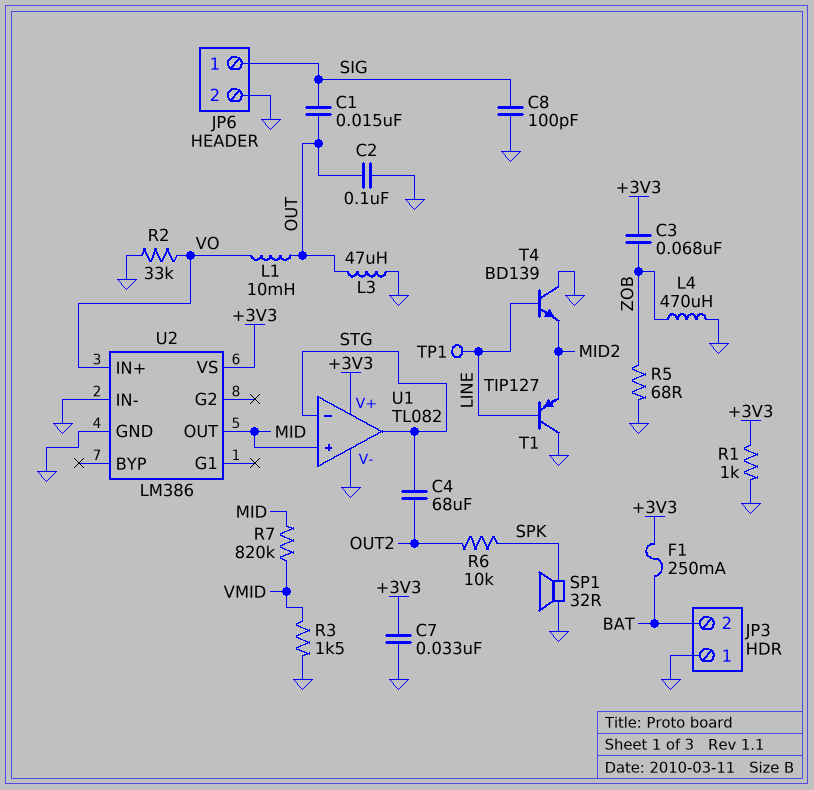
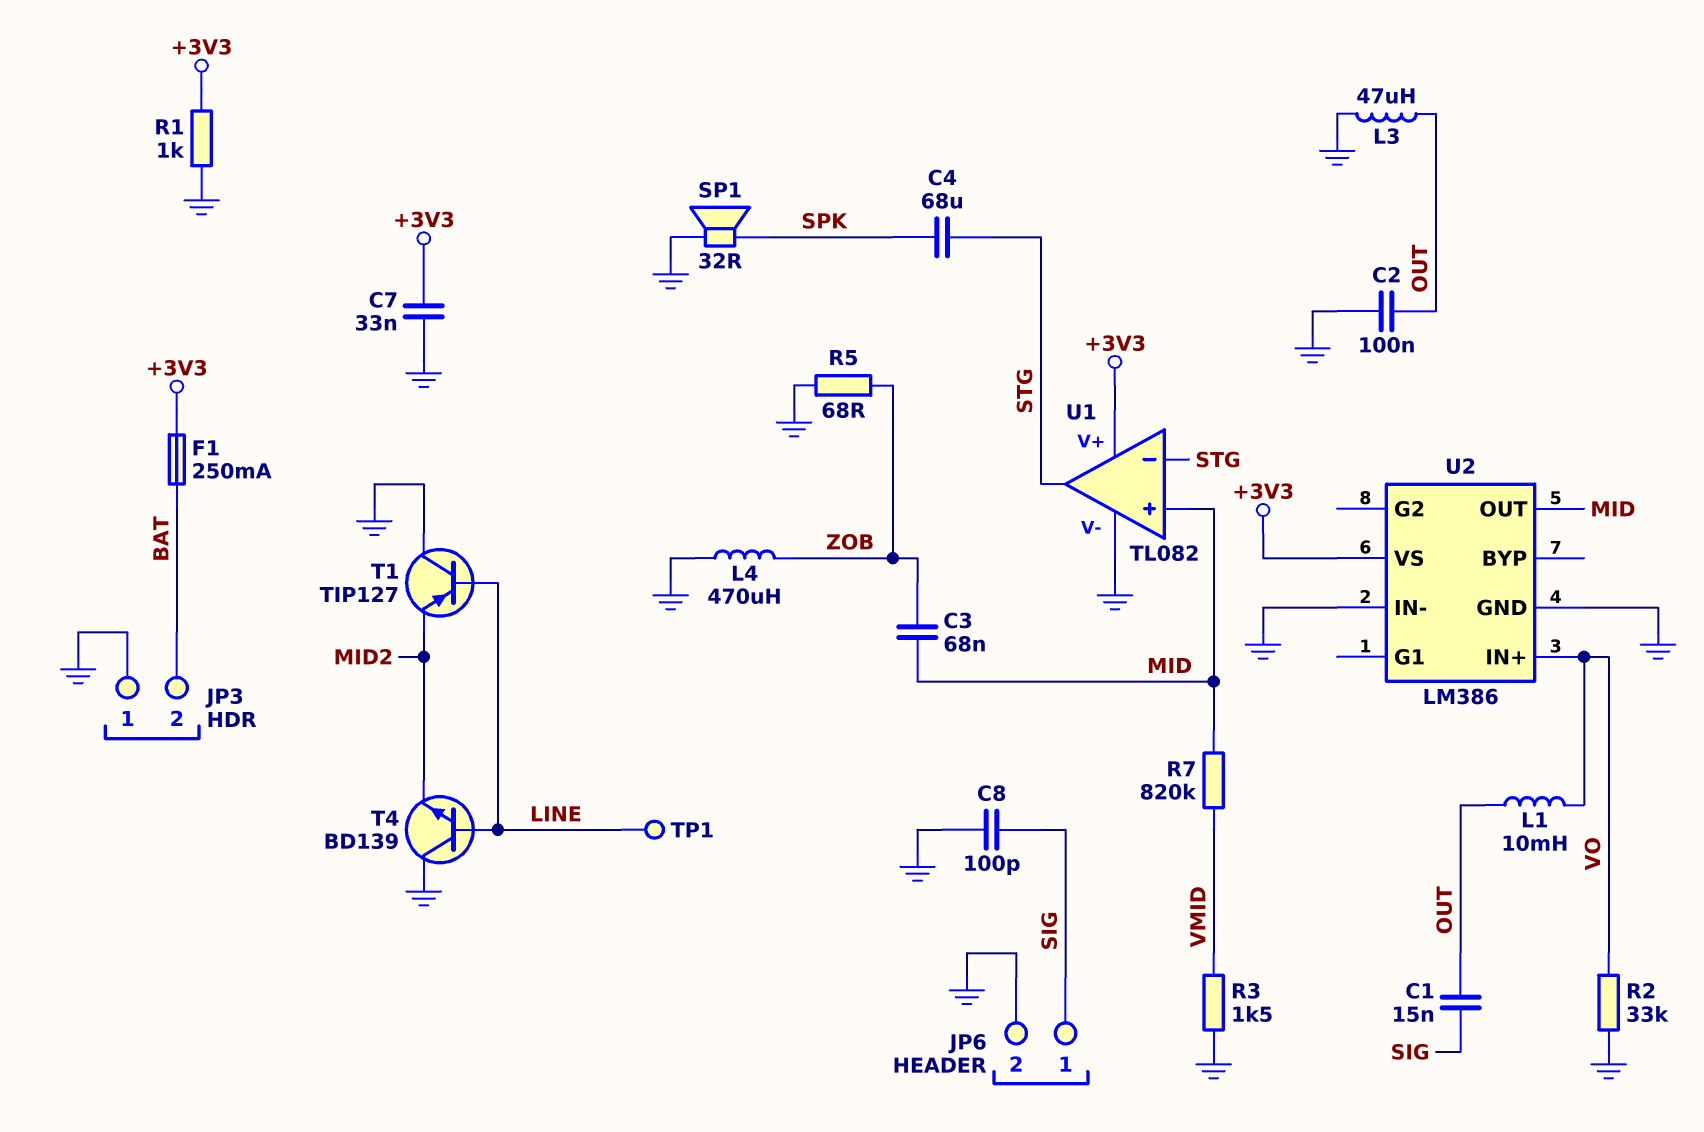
C3: 68nF (+3V3, ZOB) -> 68nF (MID, ZOB)
C4: 68uF (OUT2, STG) -> 68uF (SPK, STG)
R6: 10k (OUT2, SPK) -> none

